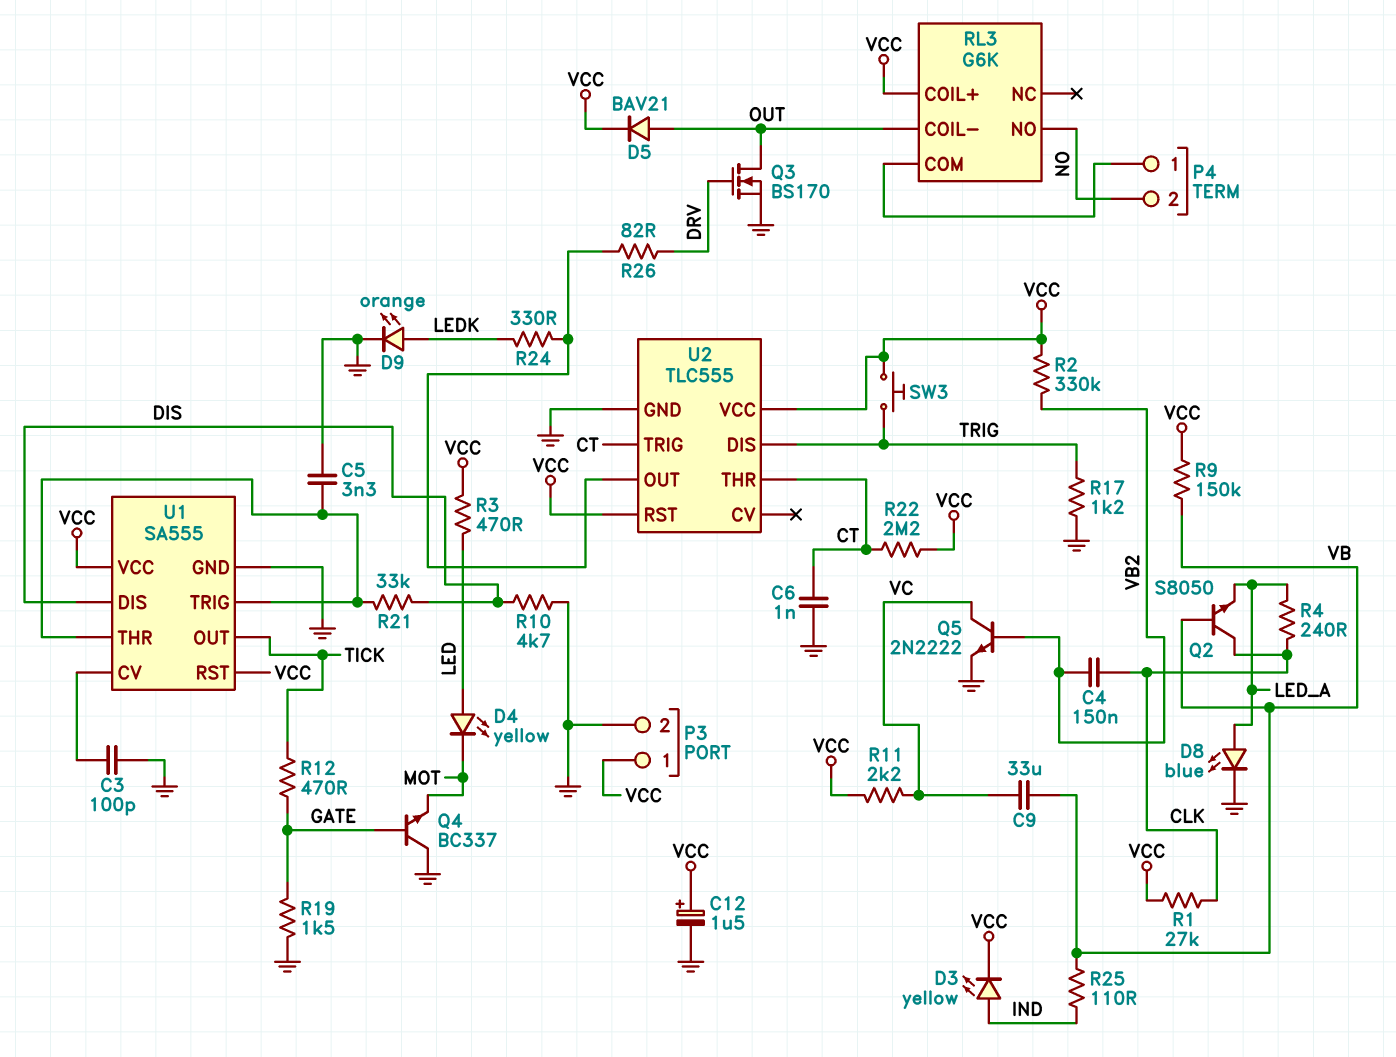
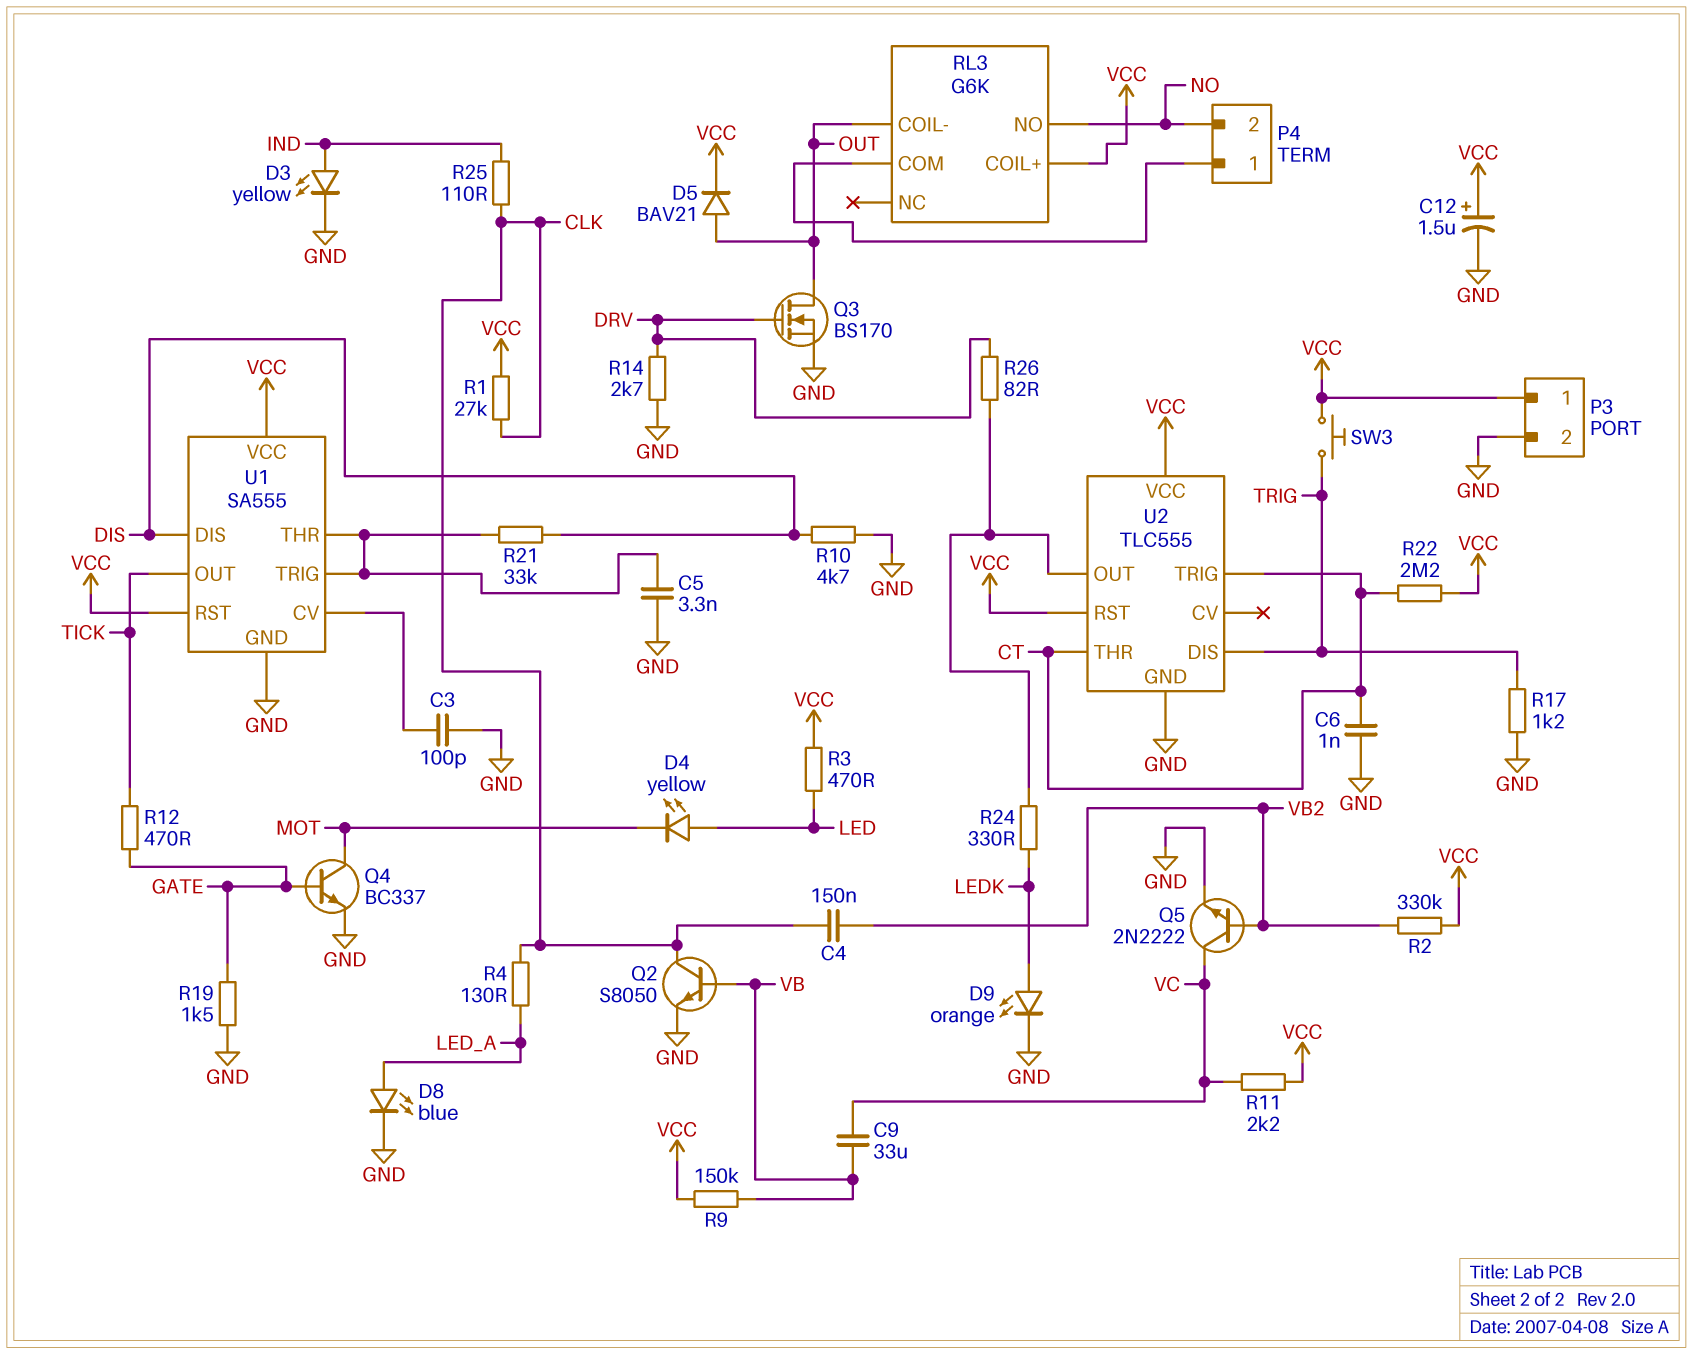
D3: LED yellow (A IND, K VCC) -> LED yellow (A IND, K GND)
Q2: NPN S8050 (B VB, C CLK, E LED_A) -> NPN S8050 (B VB, C CLK, E GND)
Q4: NPN BC337 (B GATE, C GND, E MOT) -> NPN BC337 (B GATE, C MOT, E GND)
R4: 240 (CLK, LED_A) -> 130 (CLK, LED_A)
R14: none -> 2.7k (DRV, GND)
R25: 110 (IND, VB) -> 110 (CLK, IND)

